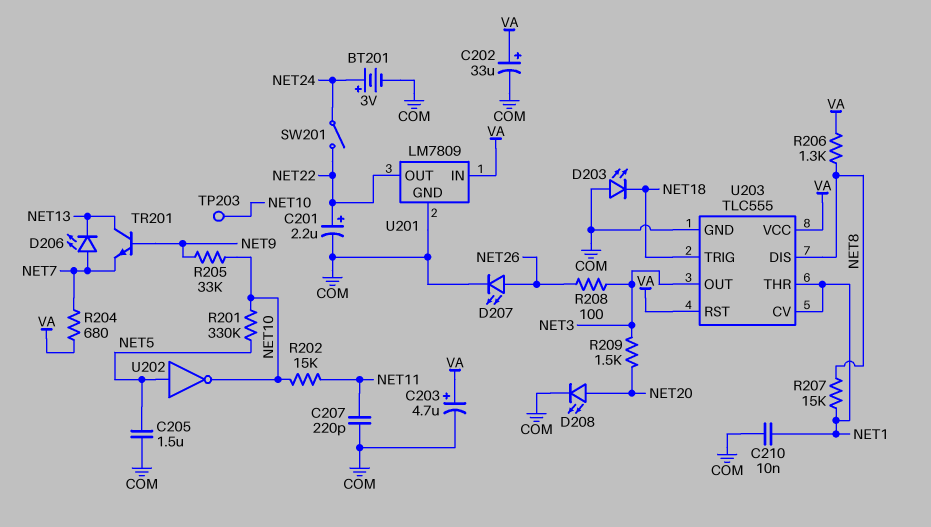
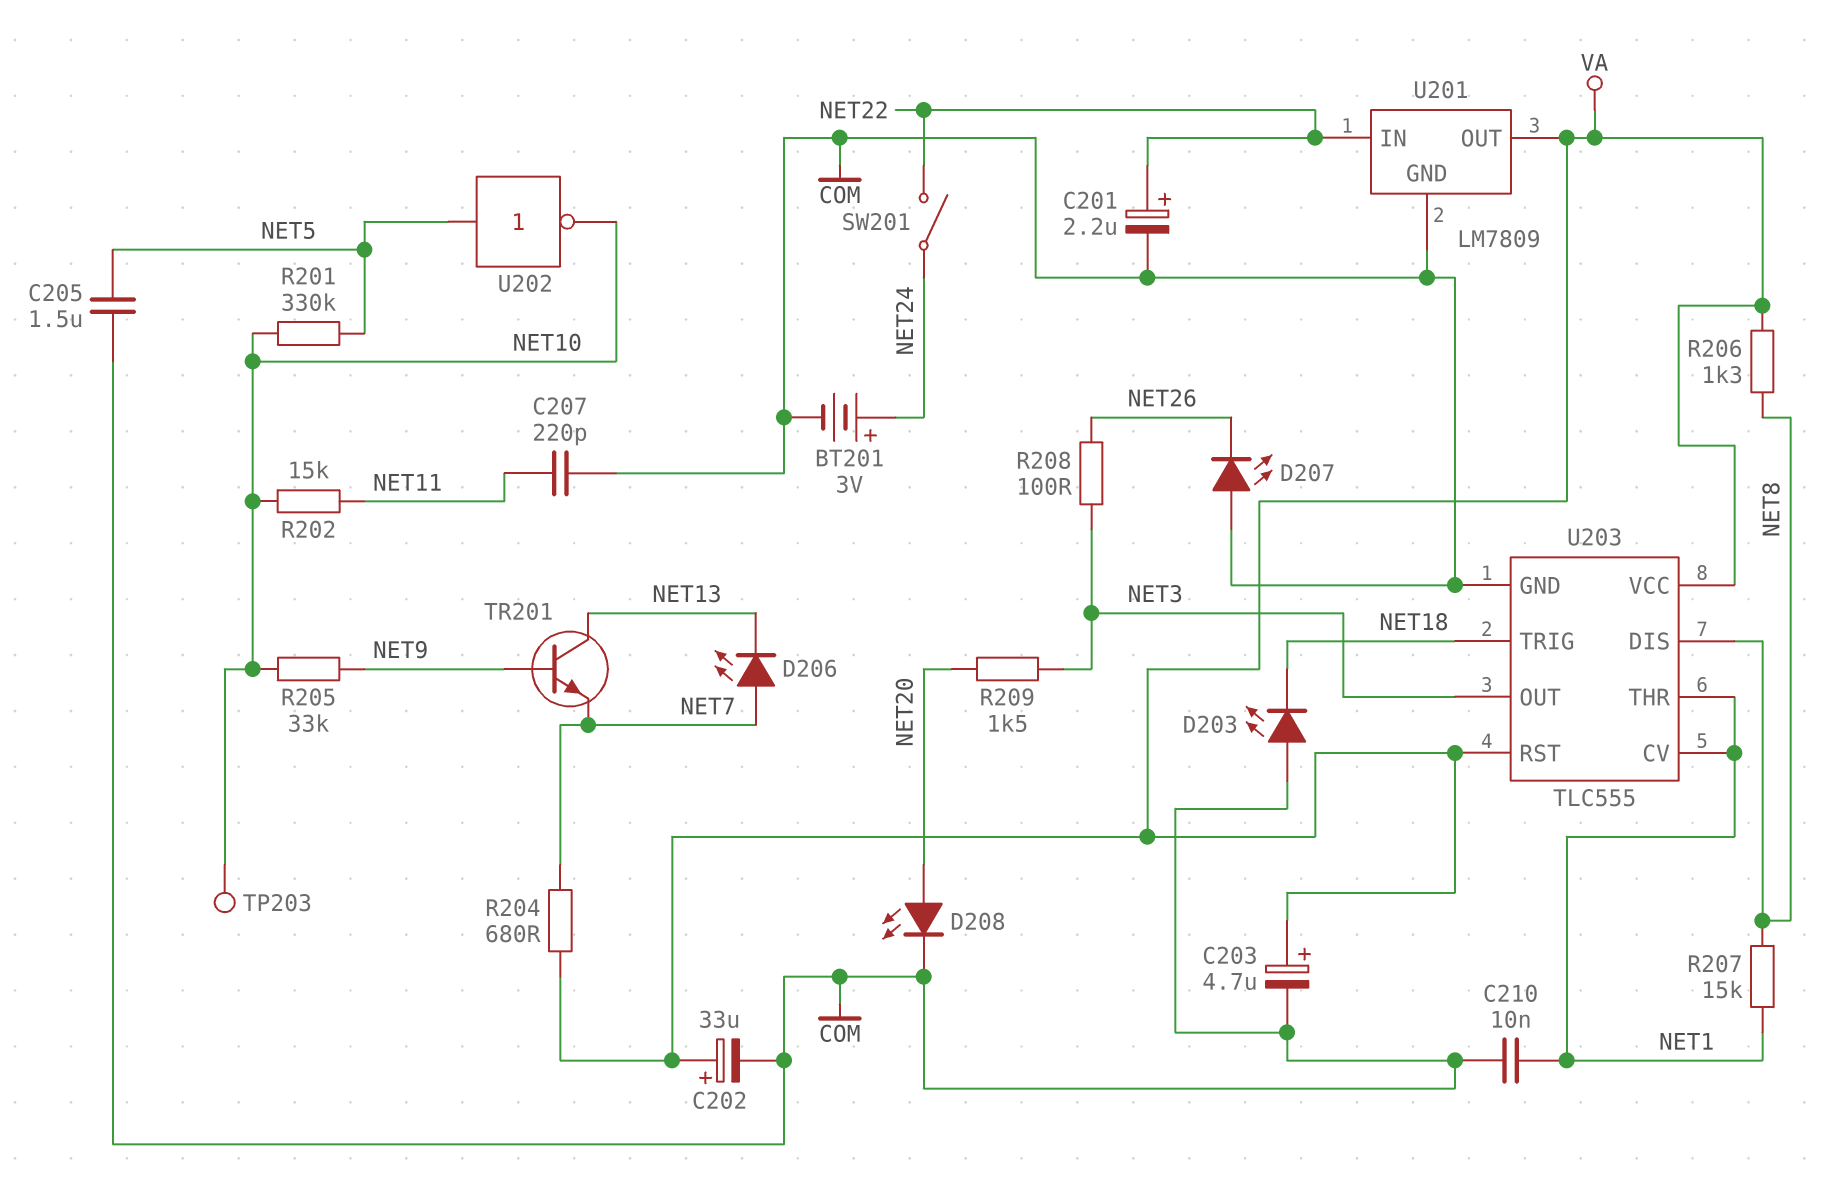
D207: LED (A NET26, K COM) -> LED (A COM, K NET26)
U201 pin IN: VA -> NET22
U201 pin OUT: NET22 -> VA

